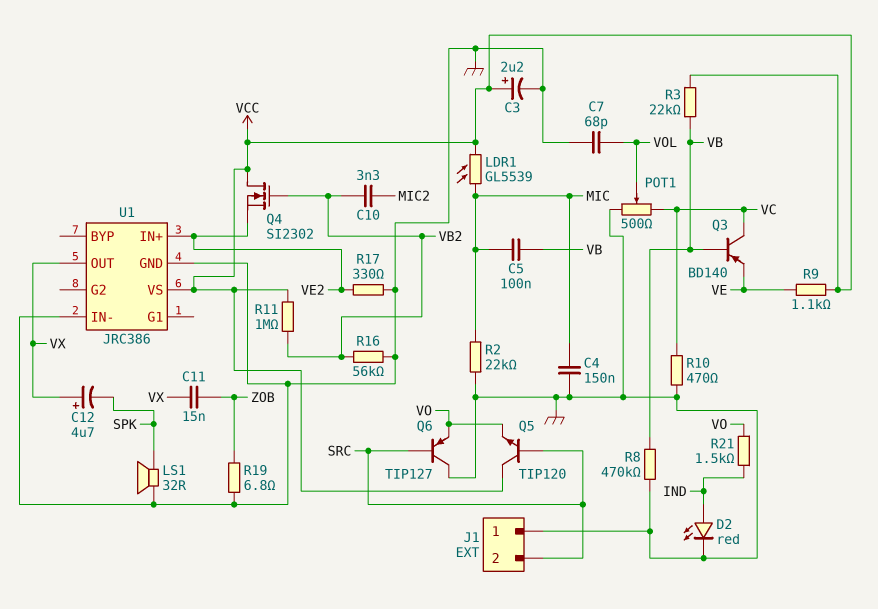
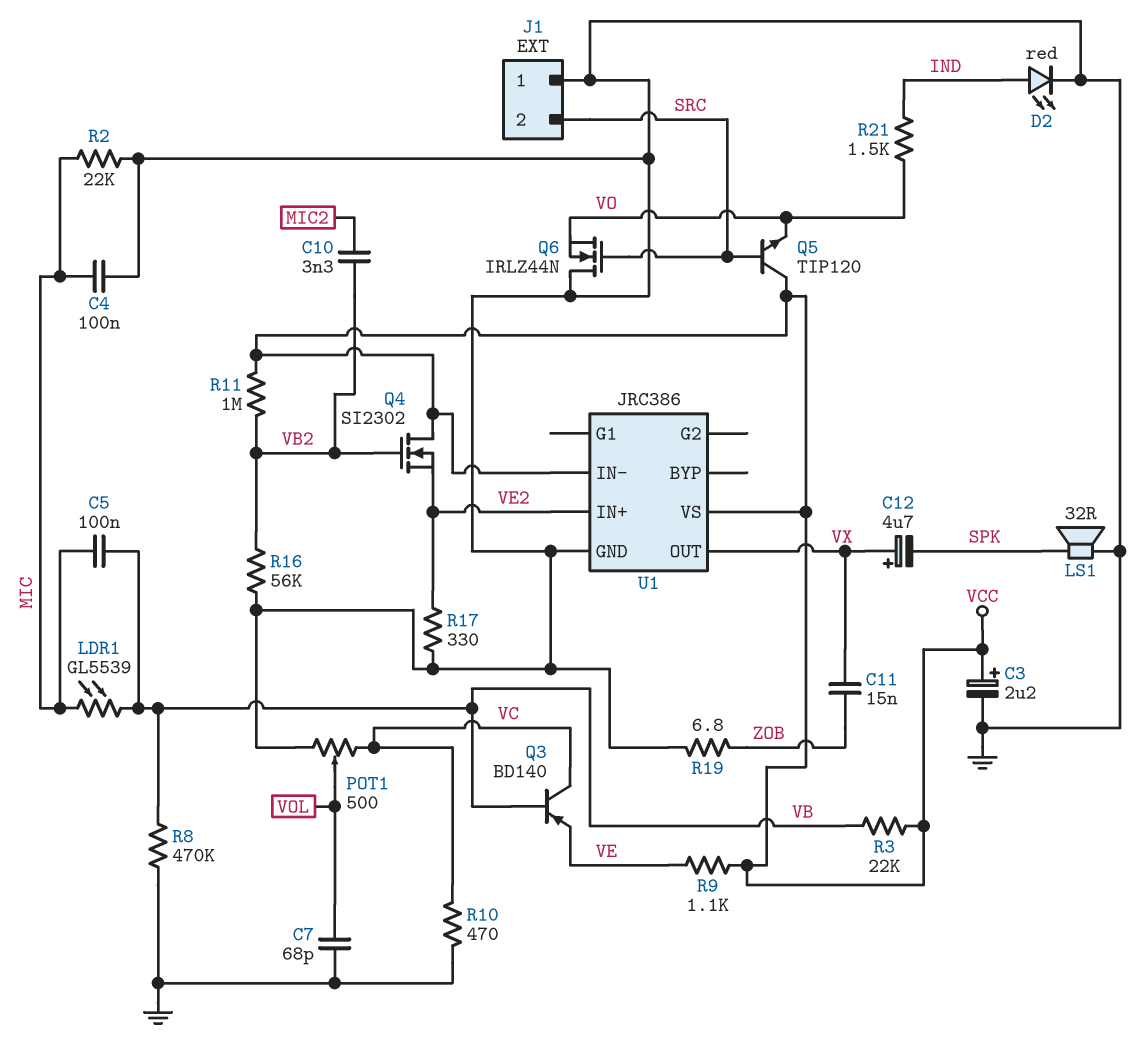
C4: 150nF (GND, MIC) -> 100nF (GND, MIC)
LDR1: GL5539 (MIC, VCC) -> GL5539 (MIC, VB)
Q6: PNP TIP127 (B SRC, C GND, E VO) -> NMOS IRLZ44N (G SRC, D GND, S VO)
U1 pin IN-: GND -> VCC

